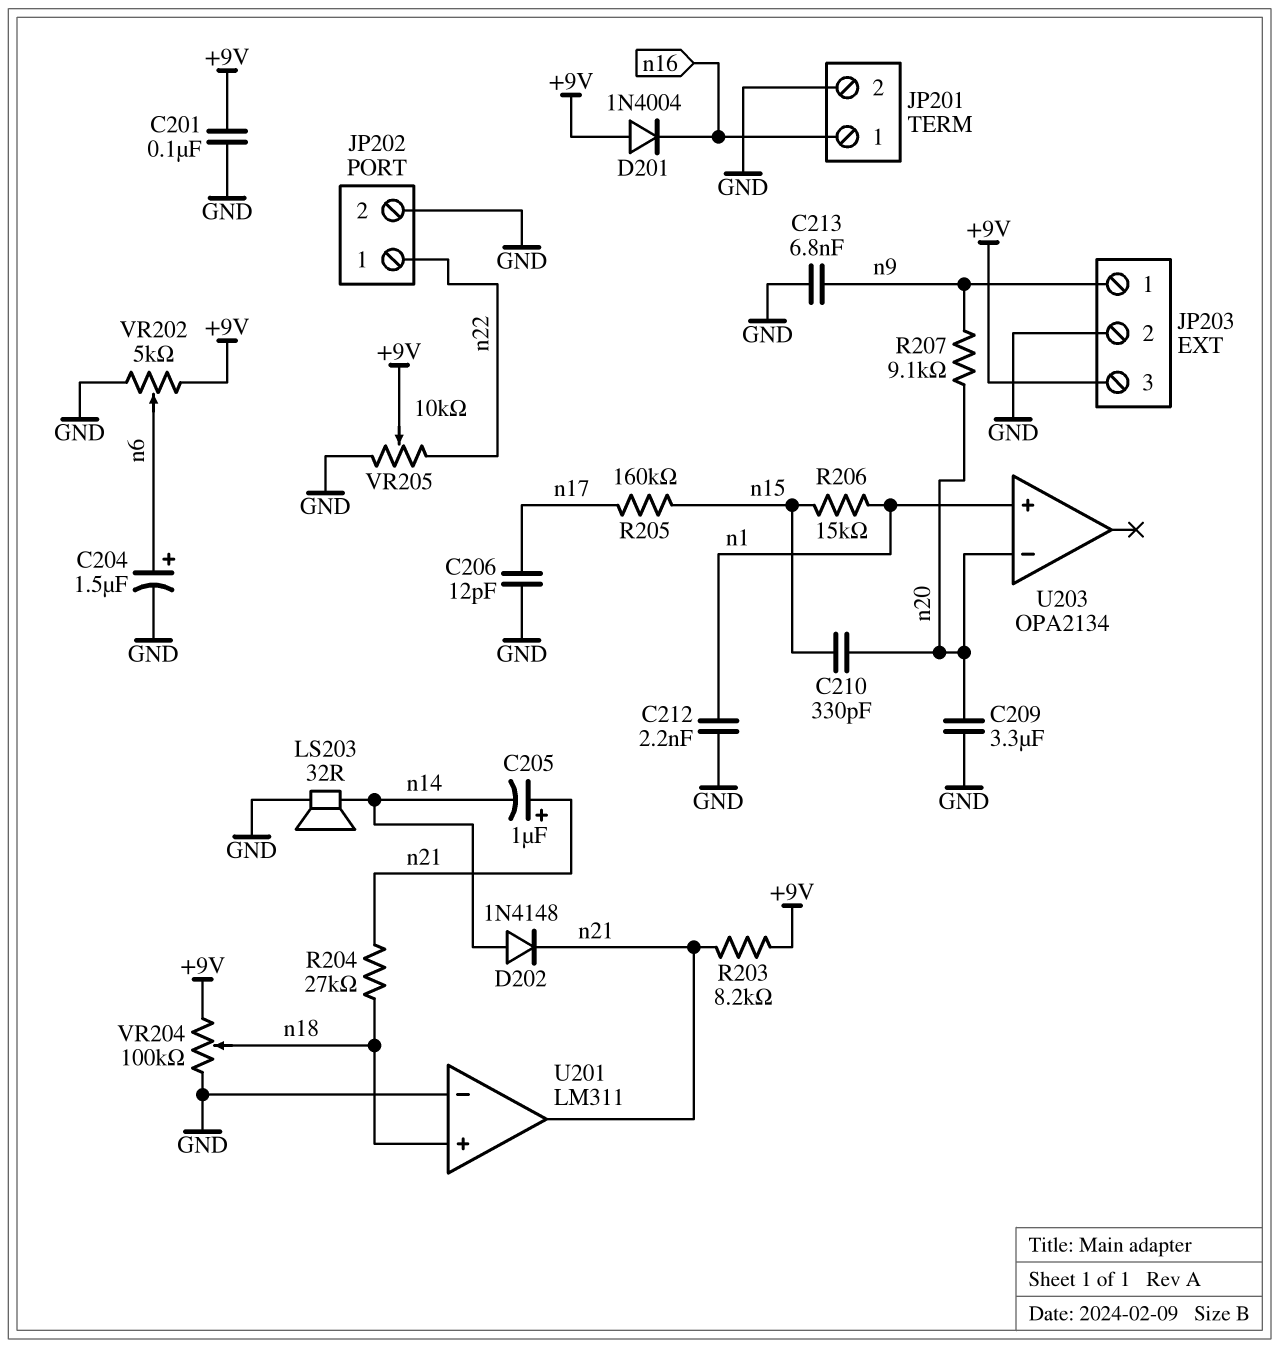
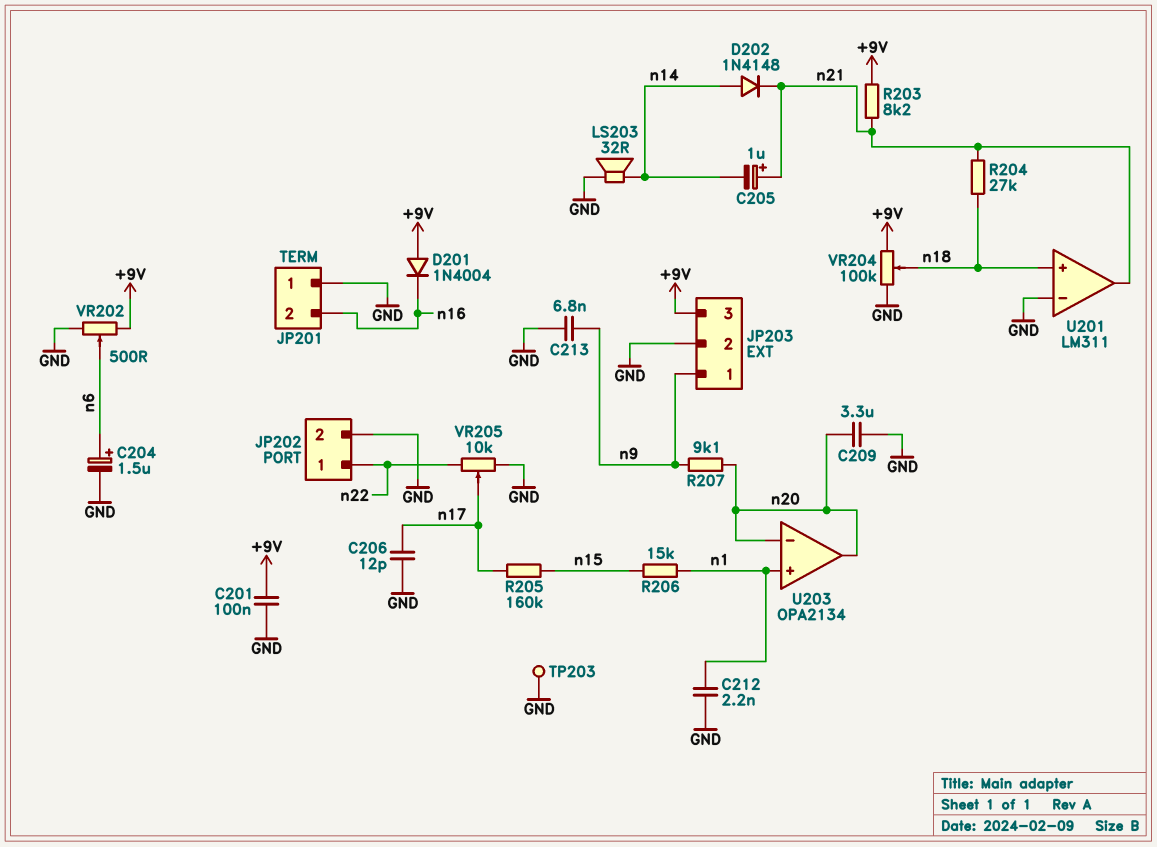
C210: 330pF (n15, n20) -> none
JP201 pin 1: n16 -> GND
JP201 pin 2: GND -> n16
TP203: none -> test point (GND)
U203 pin out: none -> n20
VR202: 5k (+9V, GND, wiper n6) -> 500 (+9V, GND, wiper n6)
VR205: 10k (GND, n22, wiper +9V) -> 10k (GND, n22, wiper n17)

